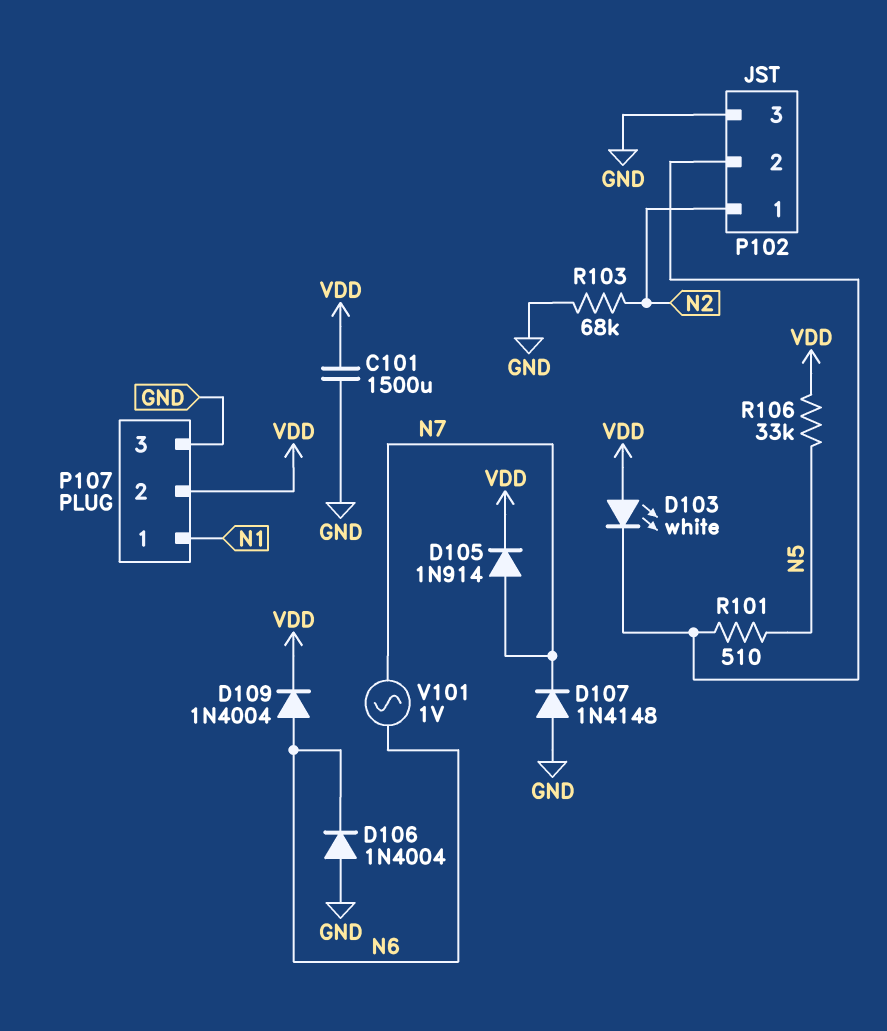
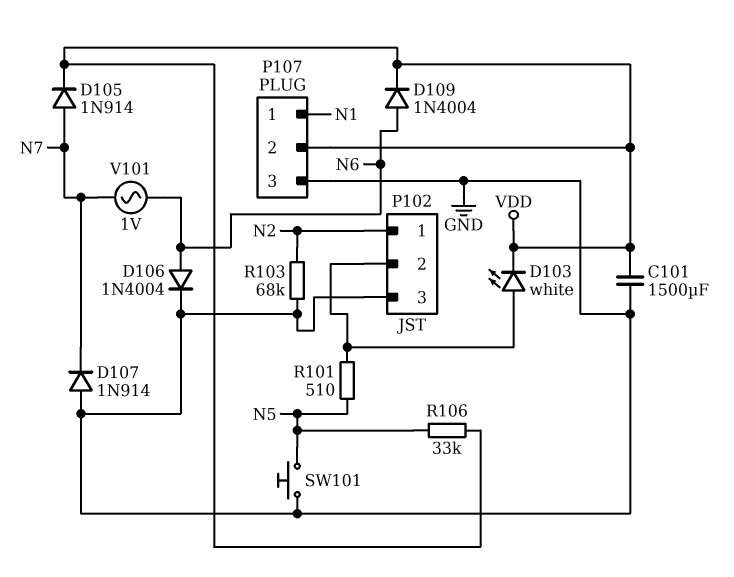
D103: LED white (A VDD, K P102/2) -> LED white (A P102/2, K VDD)
D106: diode 1N4004 (A GND, K N6) -> diode 1N4004 (A N6, K GND)
D107: diode 1N4148 (A GND, K N7) -> diode 1N914 (A GND, K N7)
SW101: none -> button (GND, N5)

